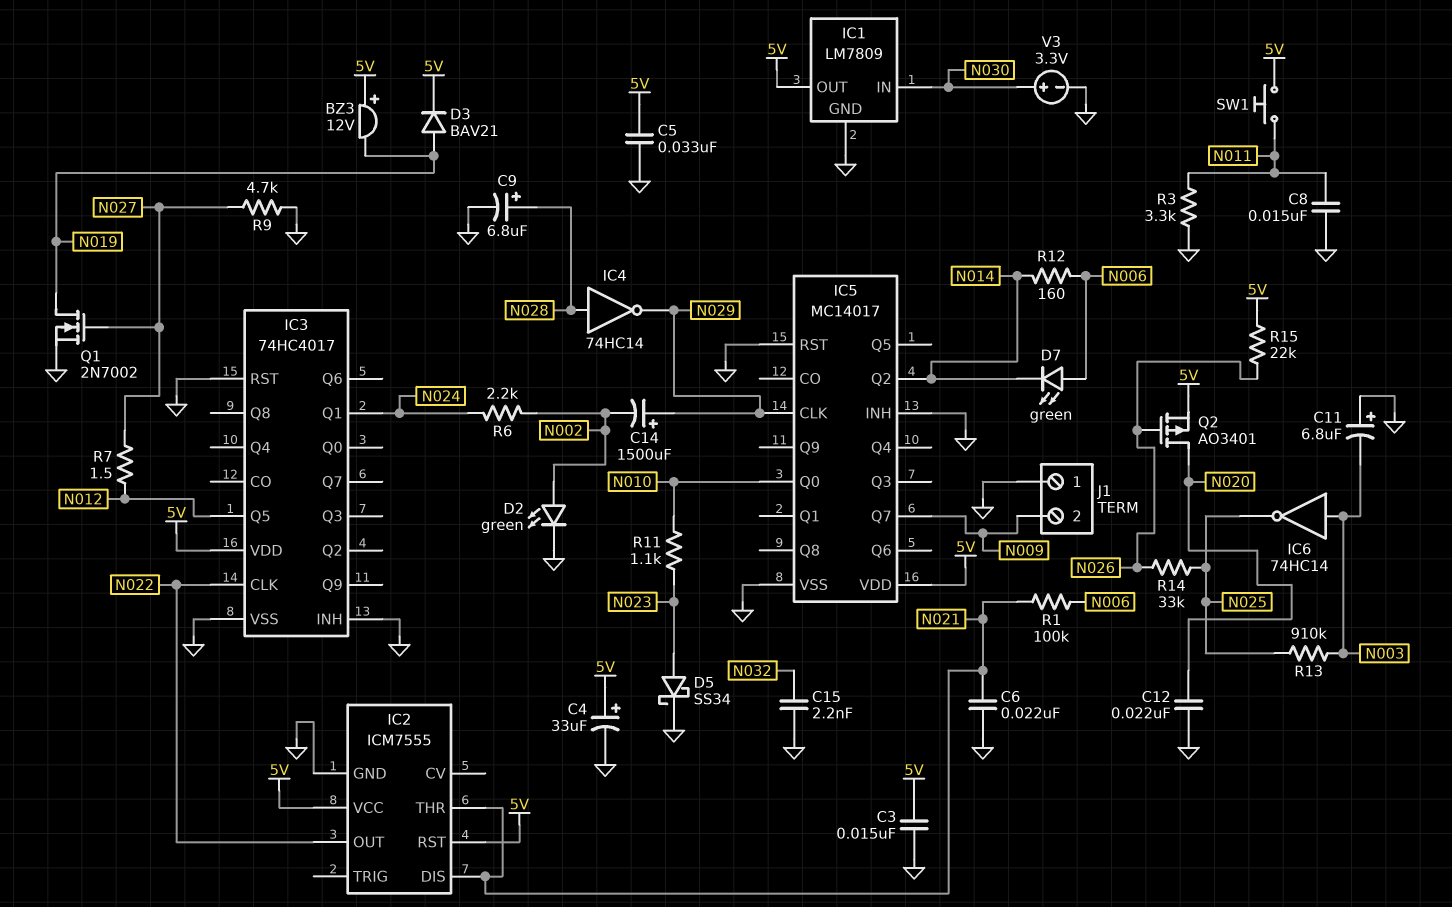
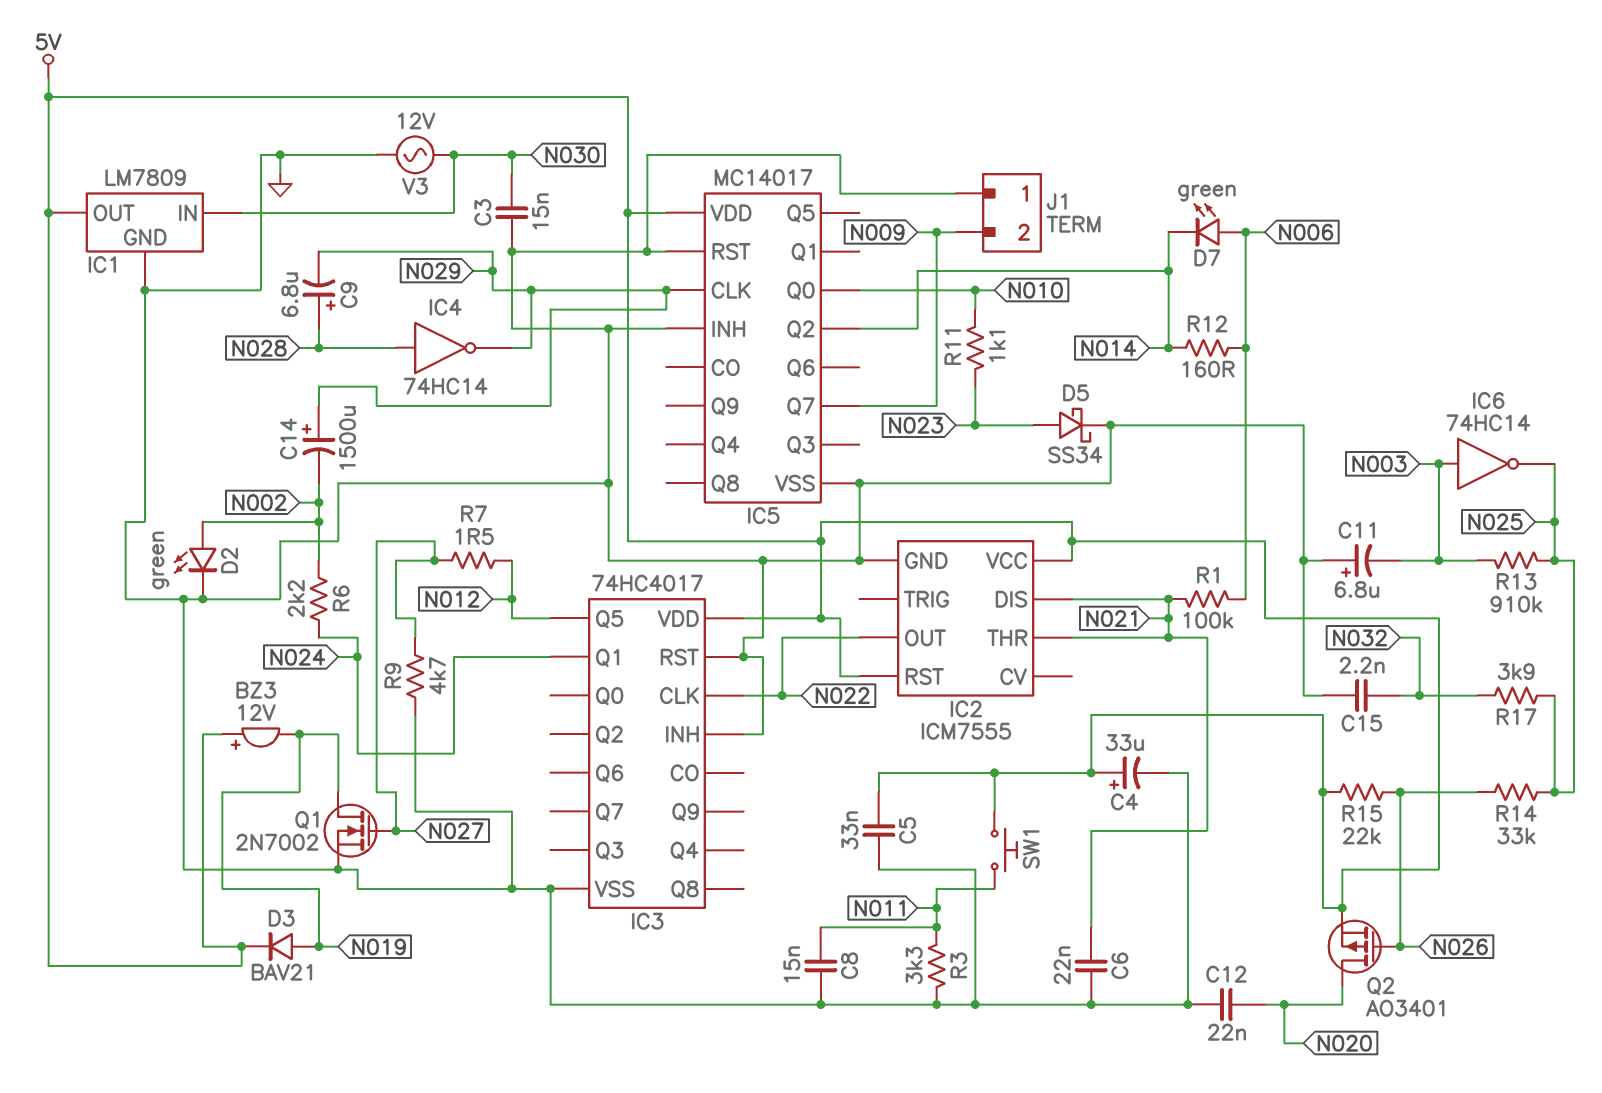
C3: 15nF (5V, GND) -> 15nF (GND, N030)
C9: 6.8uF (plus N028, minus GND) -> 6.8uF (plus N028, minus N029)
R17: none -> 3.9k (N025, N032)
V3: 3.3V (plus N030, minus GND) -> AC 12V (GND, N030)

